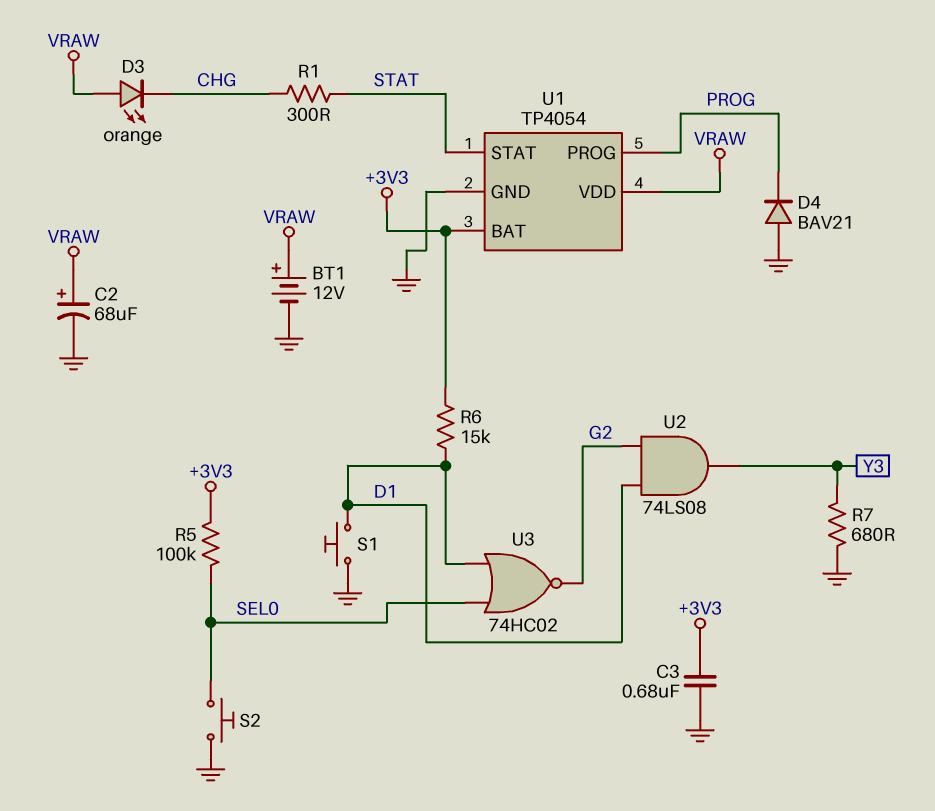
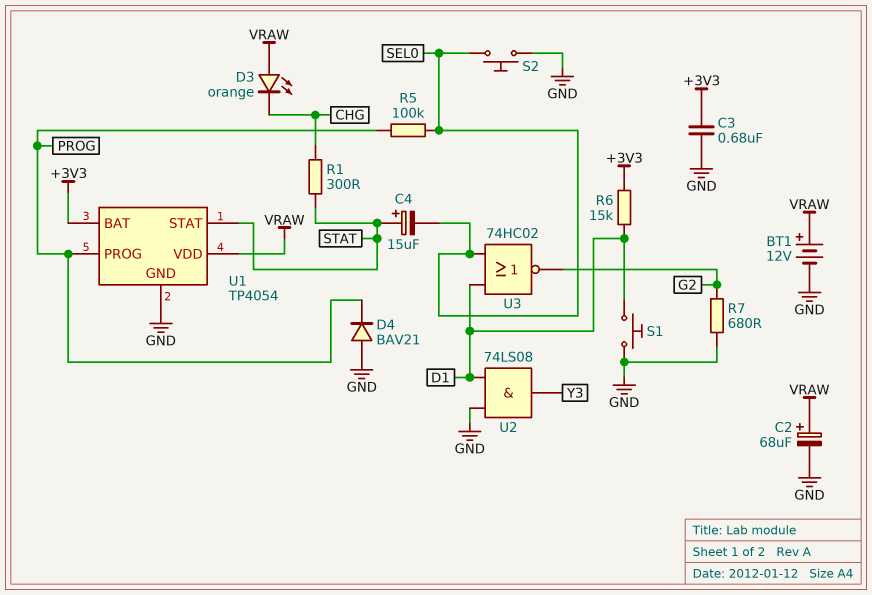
C4: none -> 15uF (plus STAT, minus SEL0)
R5: 100k (+3V3, SEL0) -> 100k (PROG, SEL0)
R7: 680 (GND, Y3) -> 680 (G2, GND)
U2: AND 74LS08 (in D1, in G2, out Y3) -> AND 74LS08 (in D1, in GND, out Y3)

